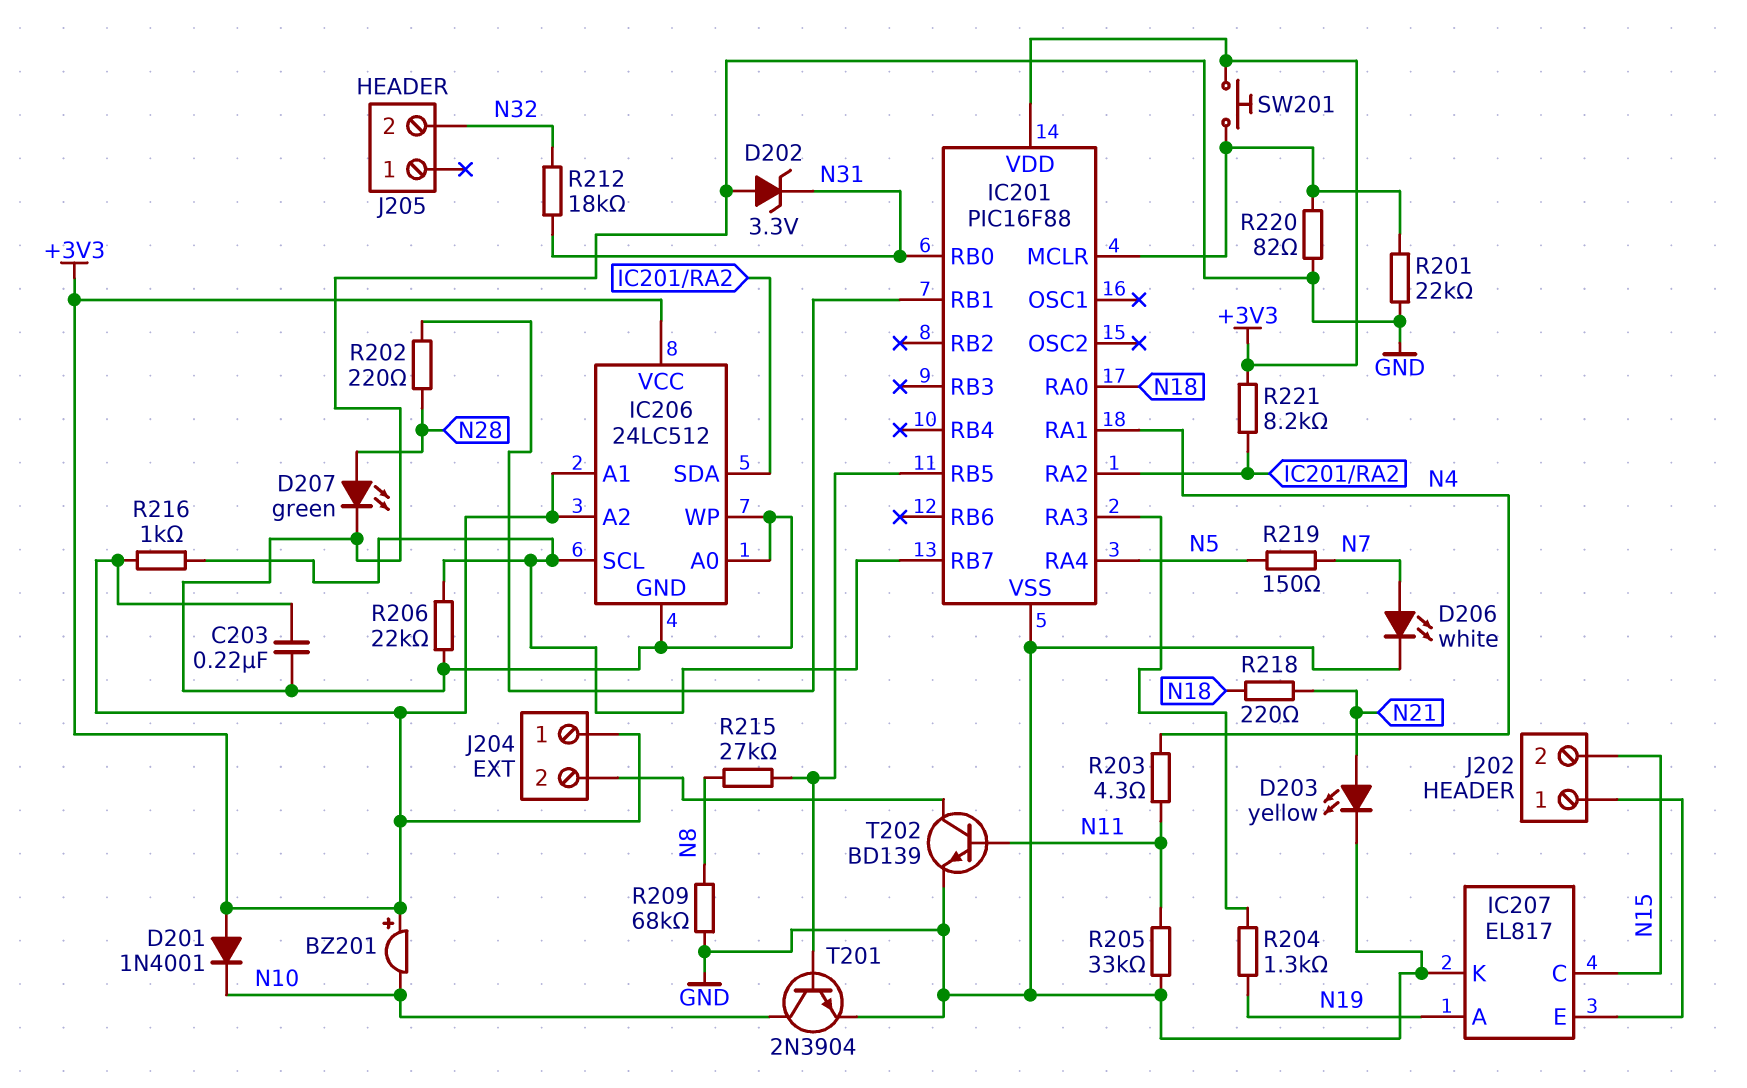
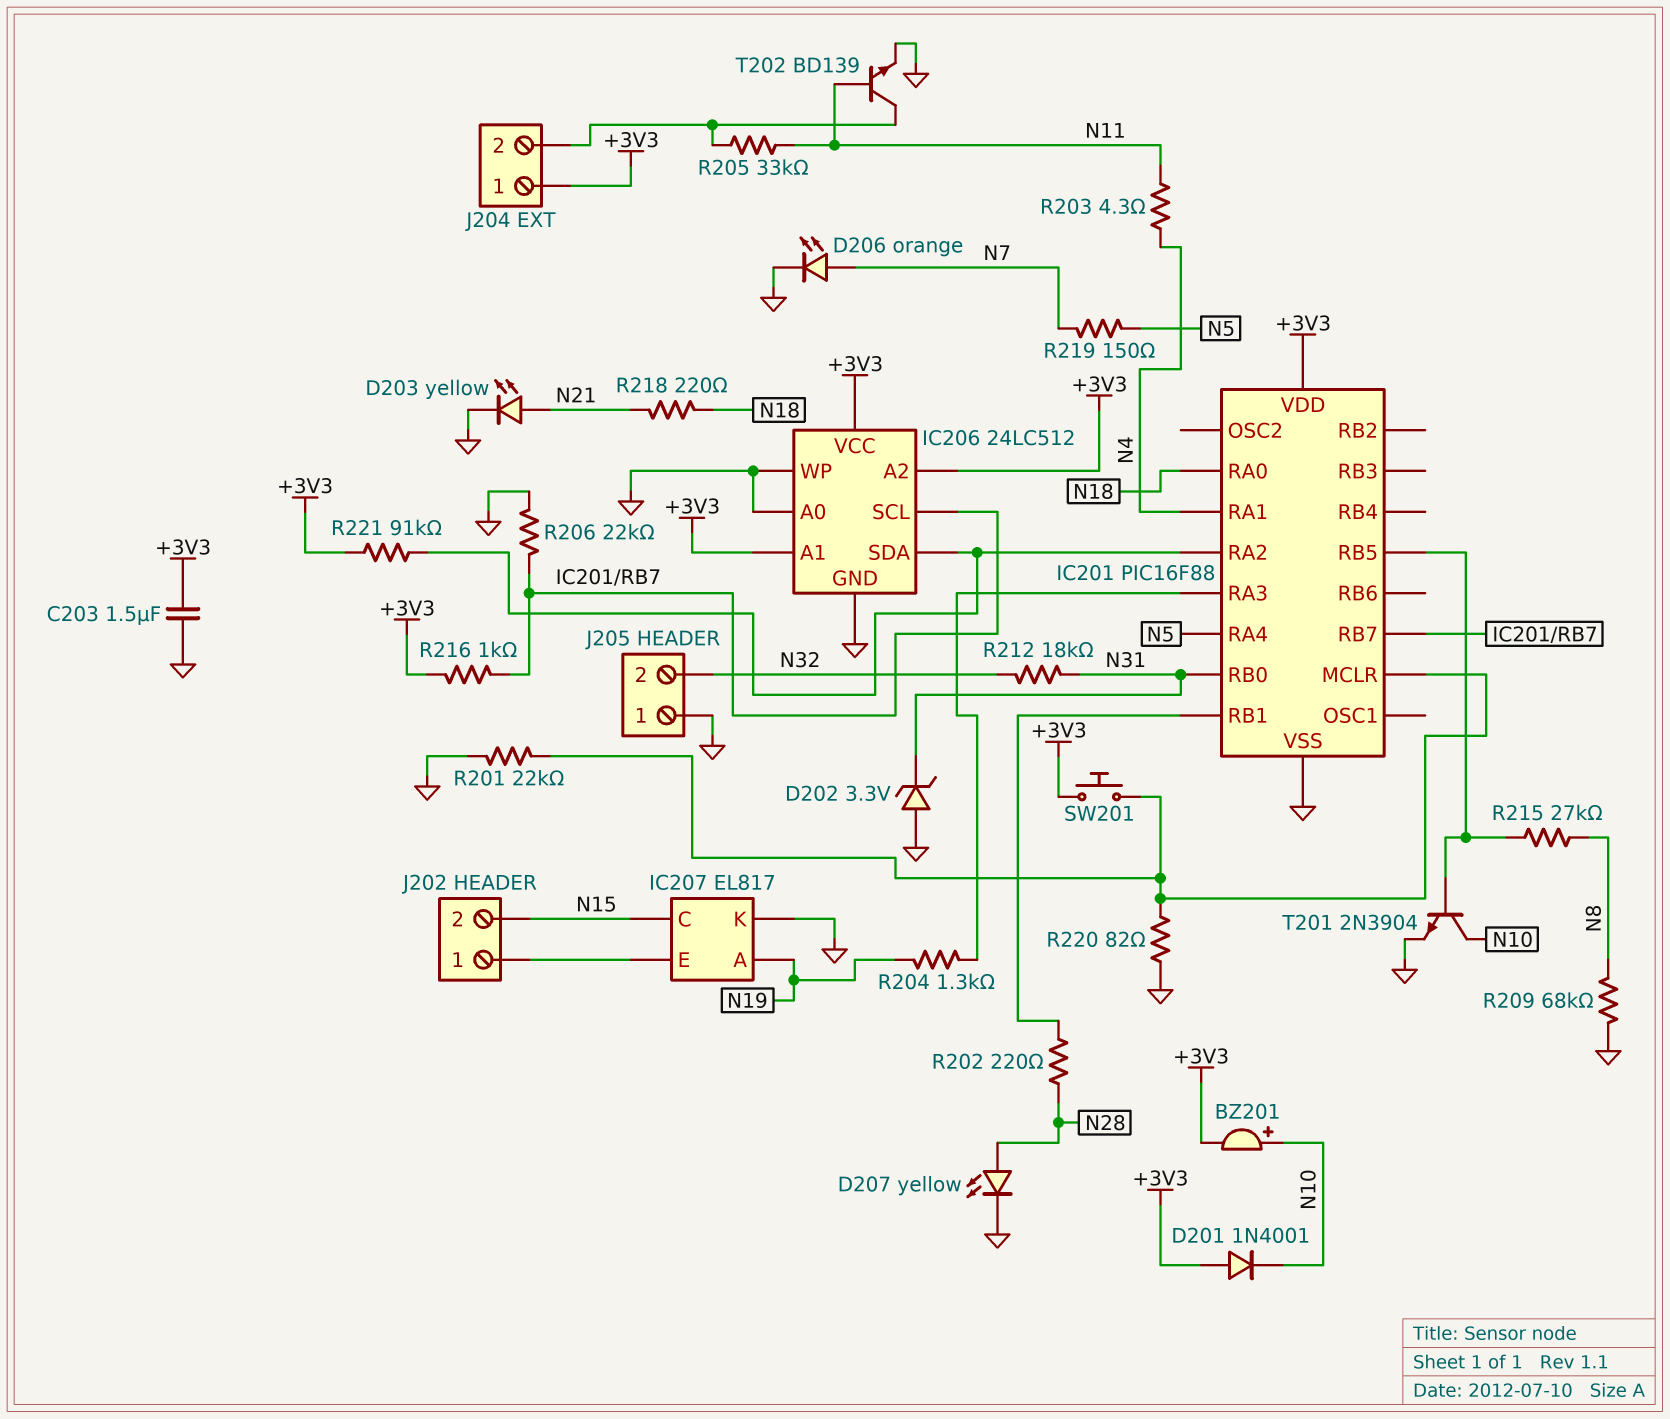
BZ201: buzzer (plus +3V3, minus N10) -> buzzer (plus N10, minus +3V3)
C203: 220nF (+3V3, GND) -> 1.5uF (+3V3, GND)
D206: LED white (A N7, K GND) -> LED orange (A N7, K GND)
D207: LED green (A N28, K GND) -> LED yellow (A N28, K GND)
J205 pin 1: none -> GND
R205: 33k (GND, N11) -> 33k (J204/2, N11)
R221: 8.2k (+3V3, IC201/RA2) -> 91k (+3V3, IC201/RA2)

